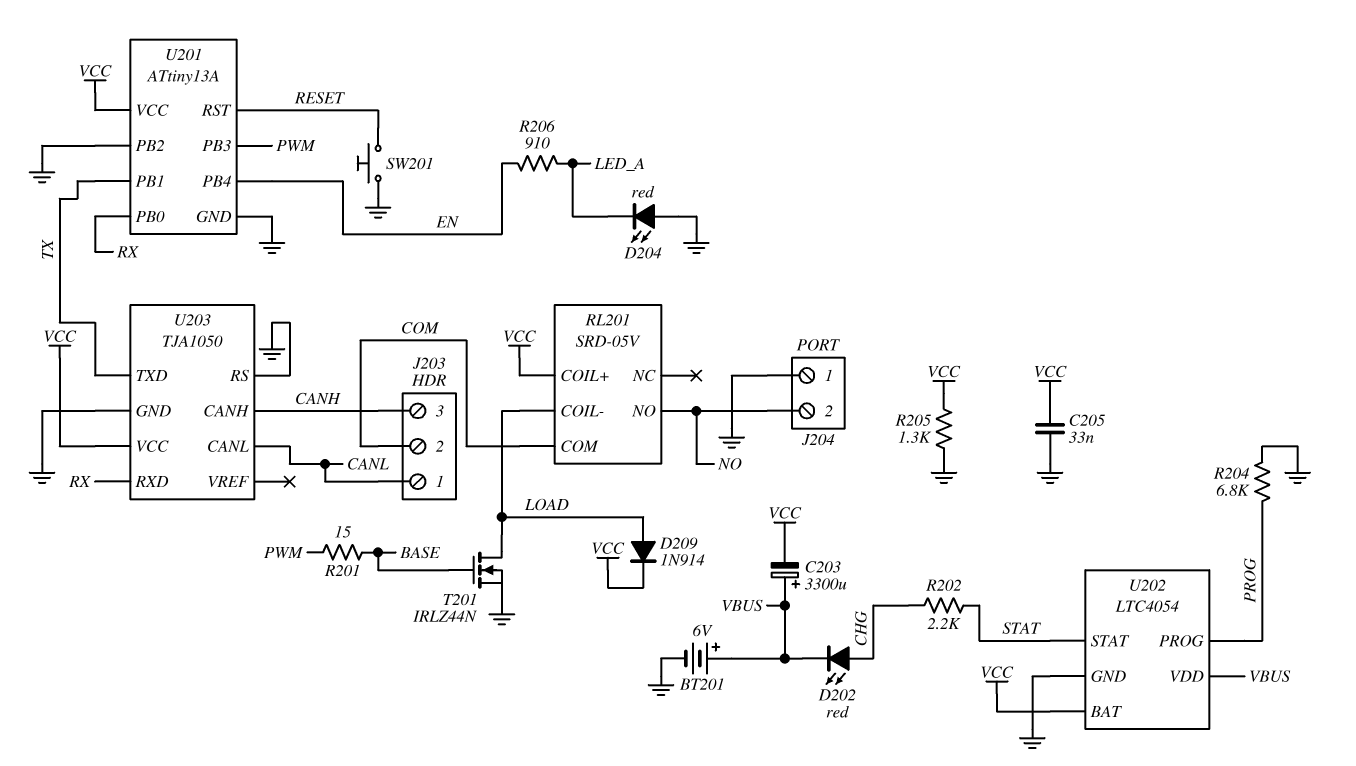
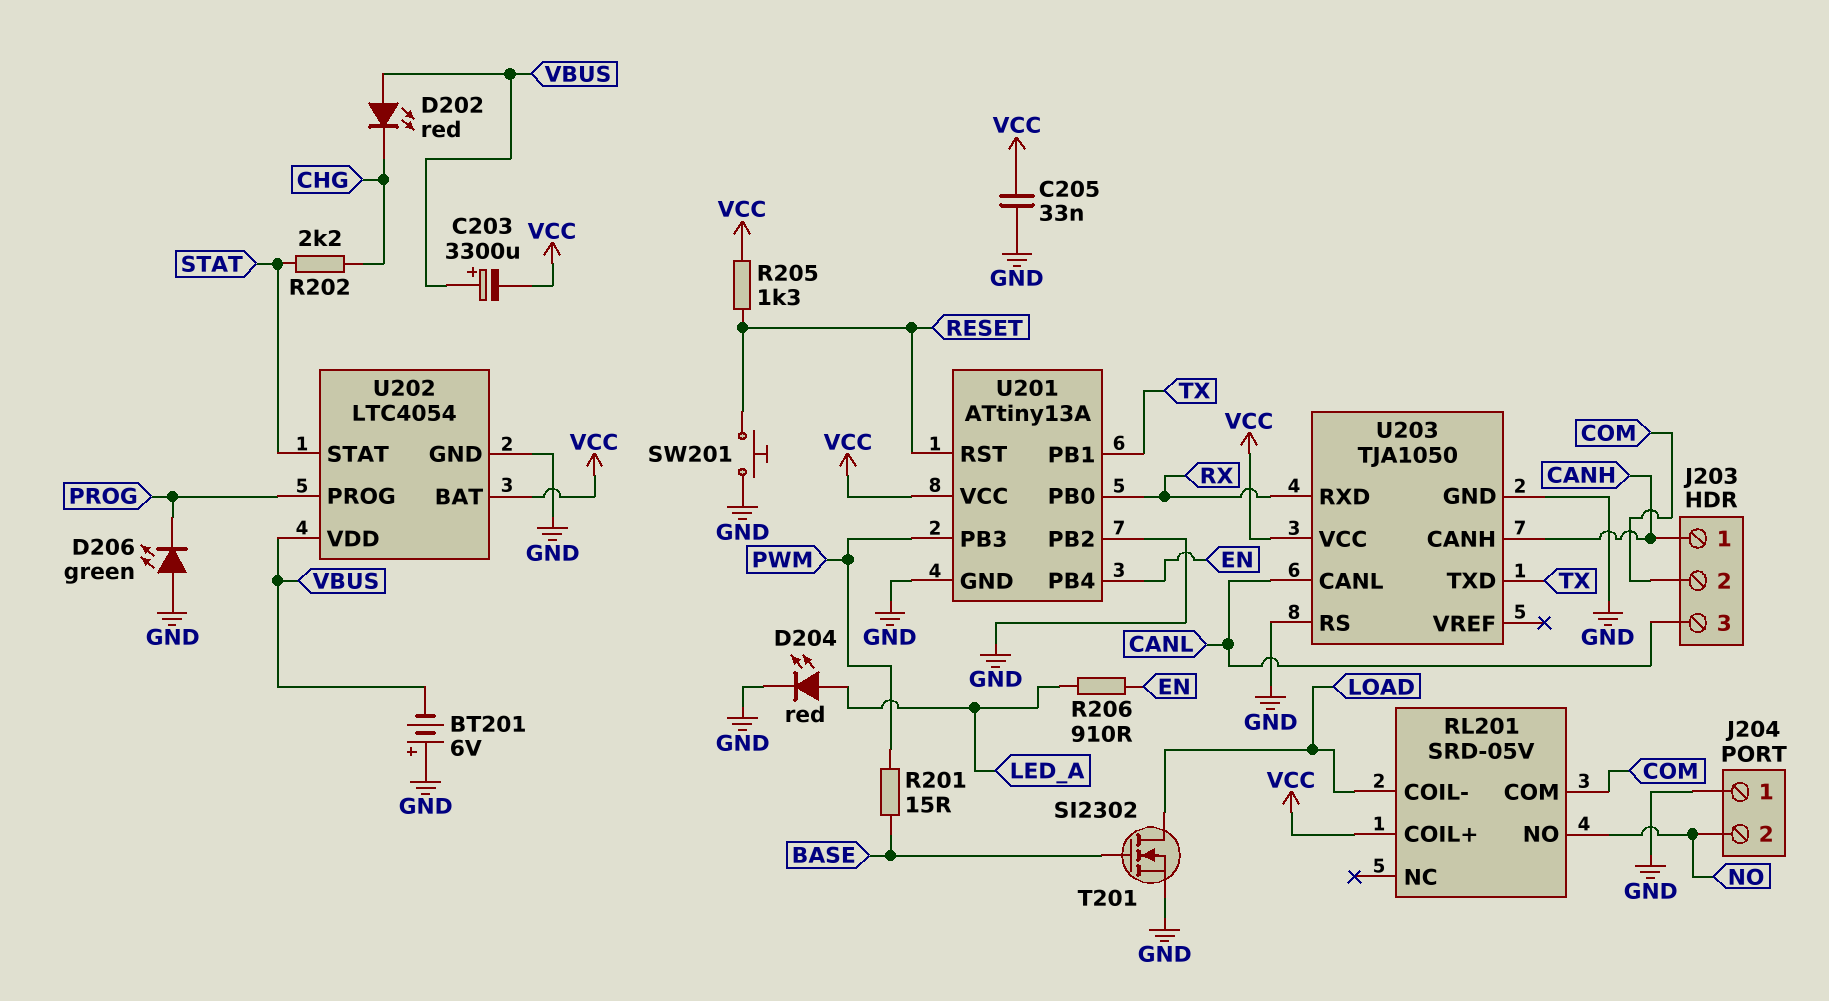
BT201: 6V (plus VBUS, minus GND) -> 6V (plus GND, minus VBUS)
D202: LED red (A CHG, K VBUS) -> LED red (A VBUS, K CHG)
D204: LED red (A GND, K LED_A) -> LED red (A LED_A, K GND)
D206: none -> LED green (A GND, K PROG)
D209: diode 1N914 (A LOAD, K VCC) -> none
J203 pin 1: CANL -> CANH
J203 pin 3: CANH -> CANL
R204: 6.8k (GND, PROG) -> none
R205: 1.3k (GND, VCC) -> 1.3k (RESET, VCC)
T201: NMOS IRLZ44N (G BASE, D LOAD, S GND) -> NMOS SI2302 (G BASE, D LOAD, S GND)

